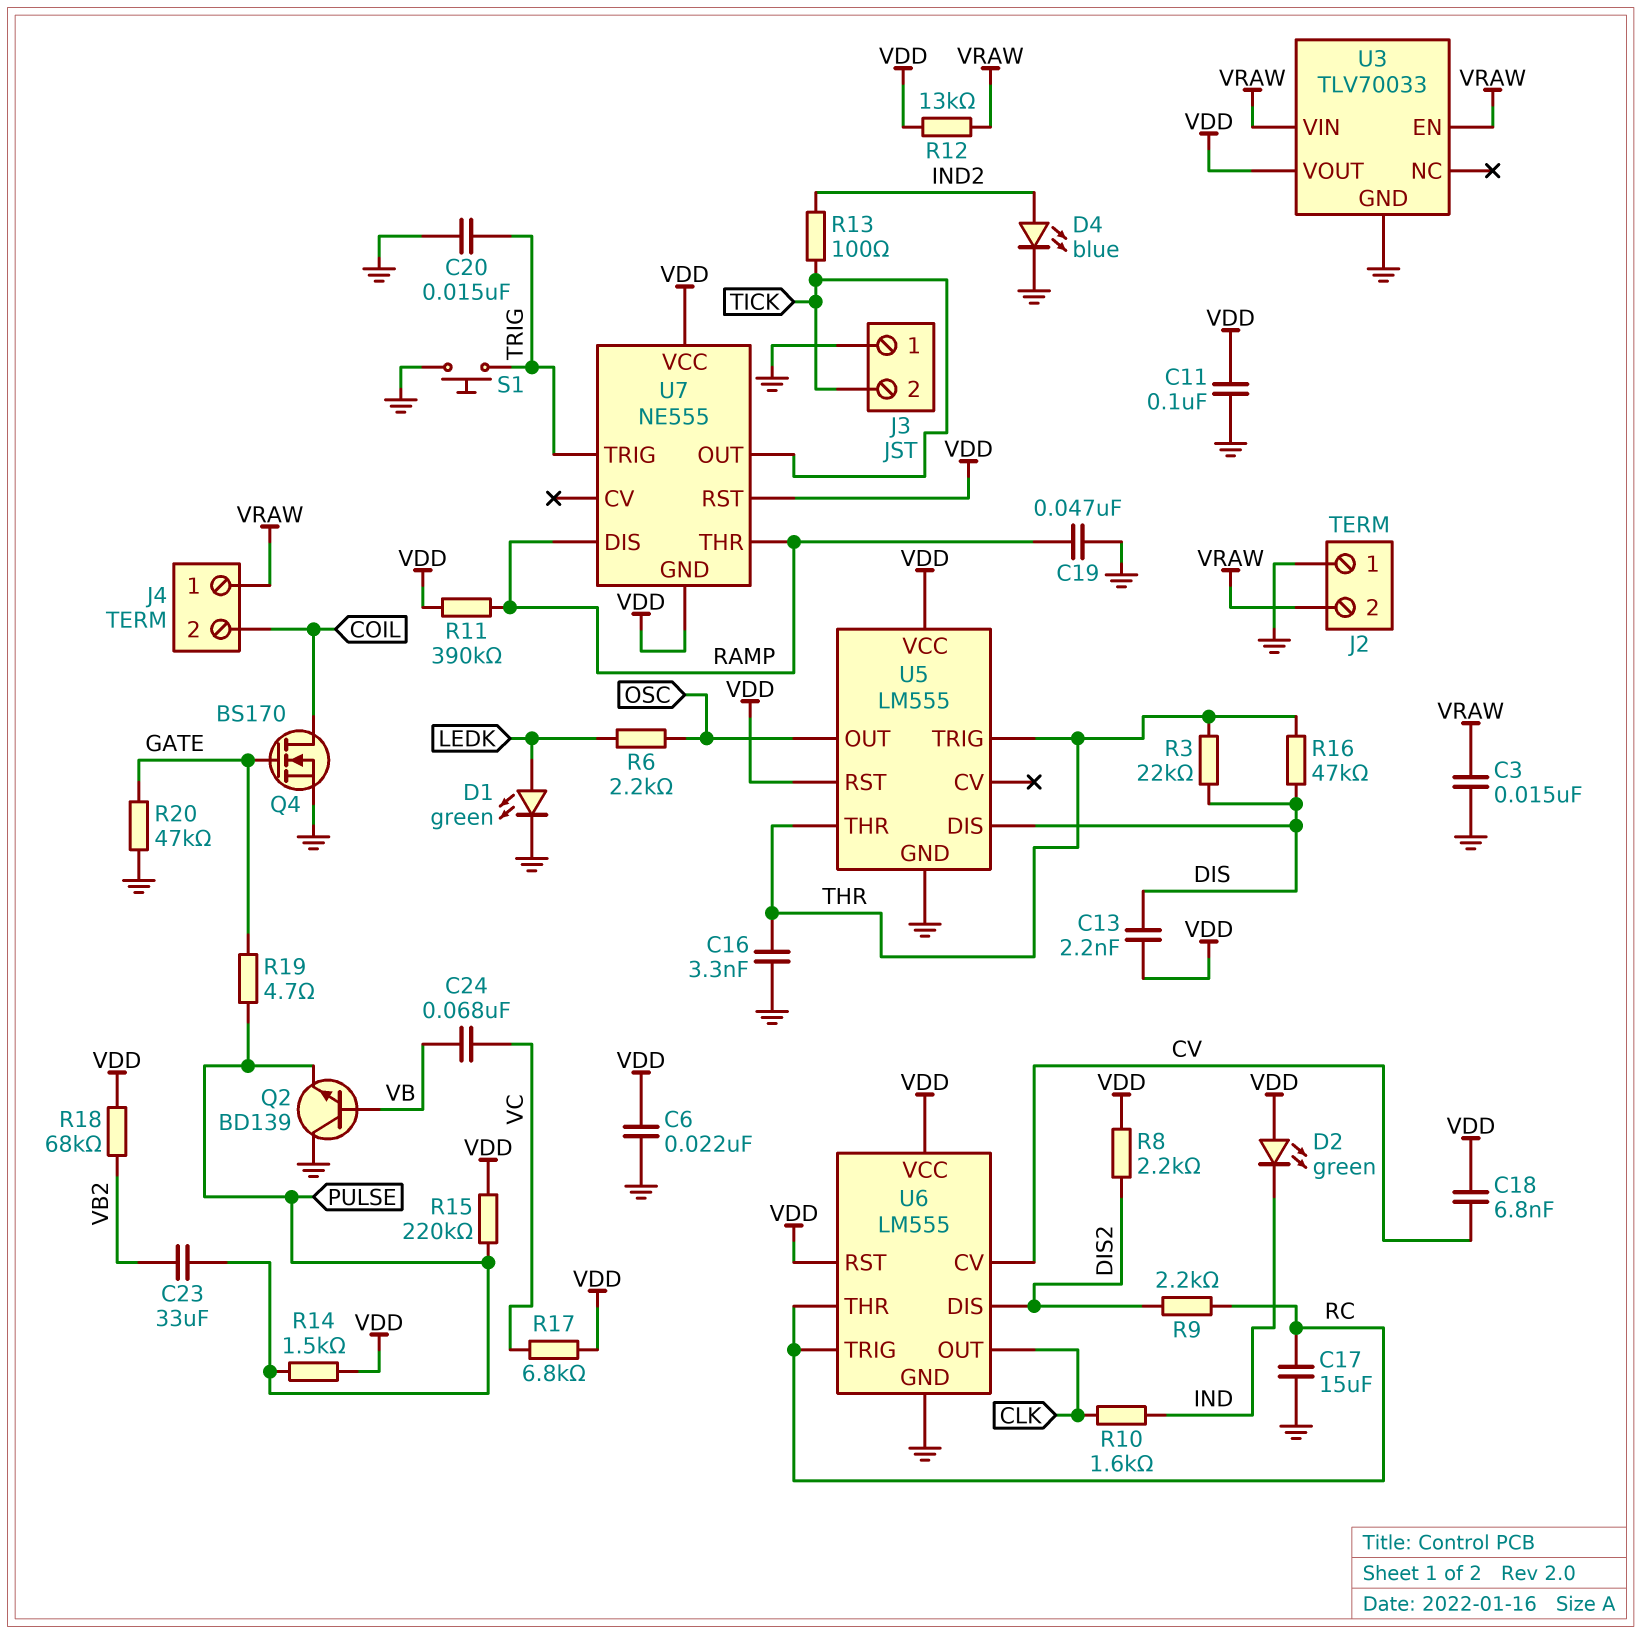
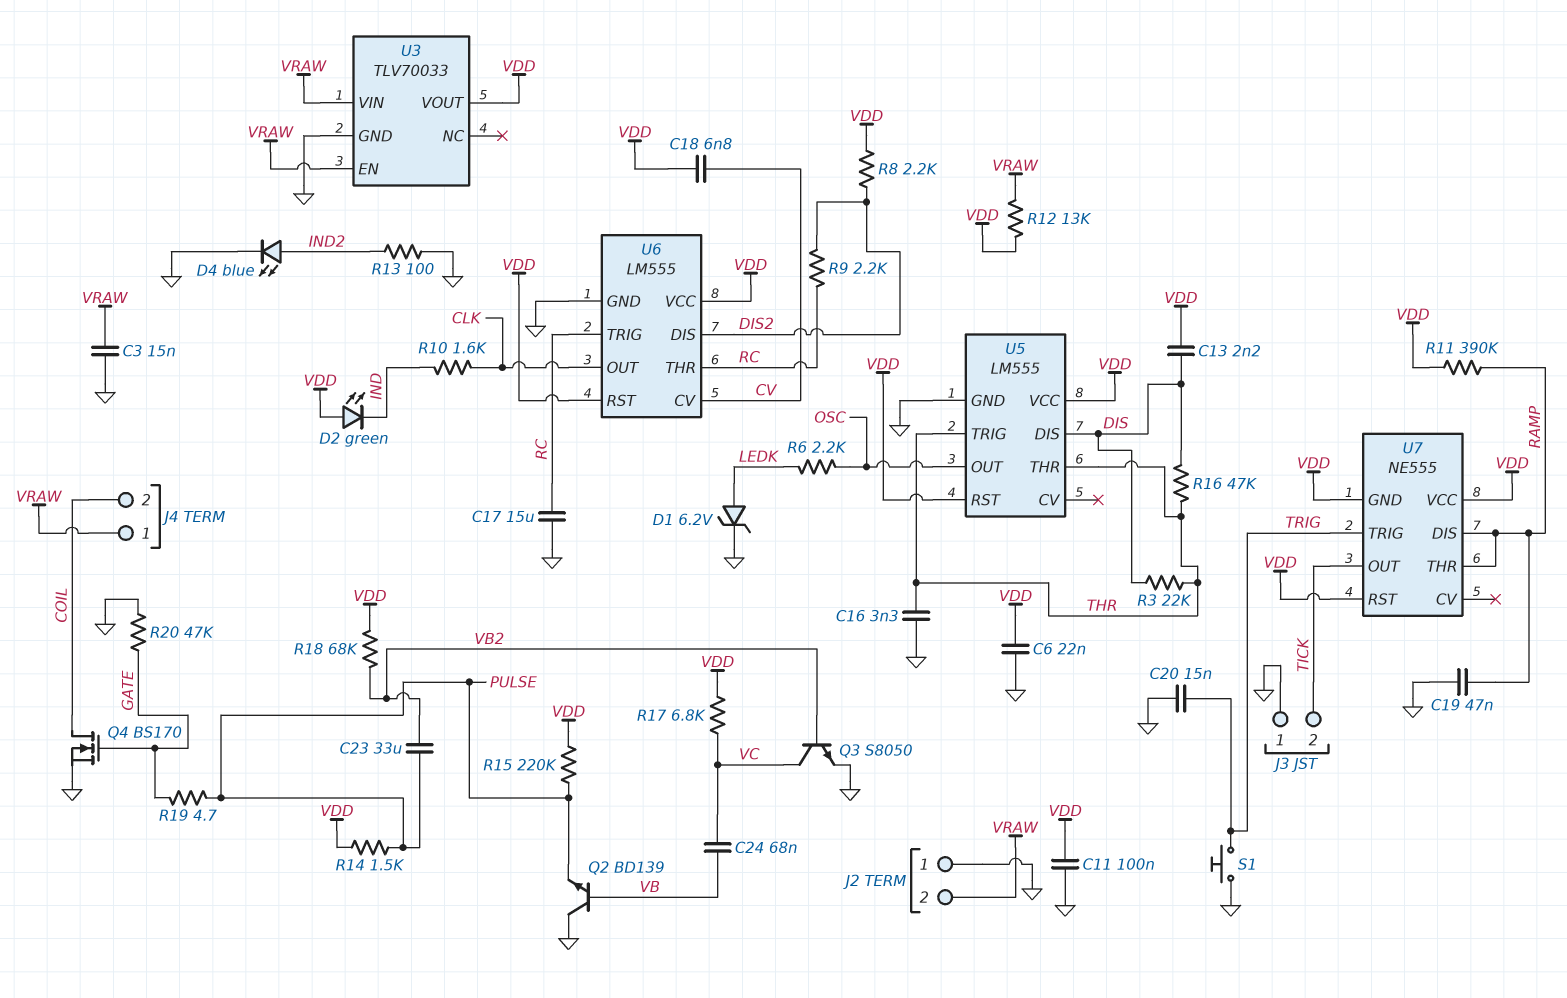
D1: LED green (A LEDK, K GND) -> zener 6.2V (A LEDK, K GND)
Q3: none -> NPN S8050 (B VB2, C VC, E GND)
R13: 100 (IND2, TICK) -> 100 (GND, IND2)

